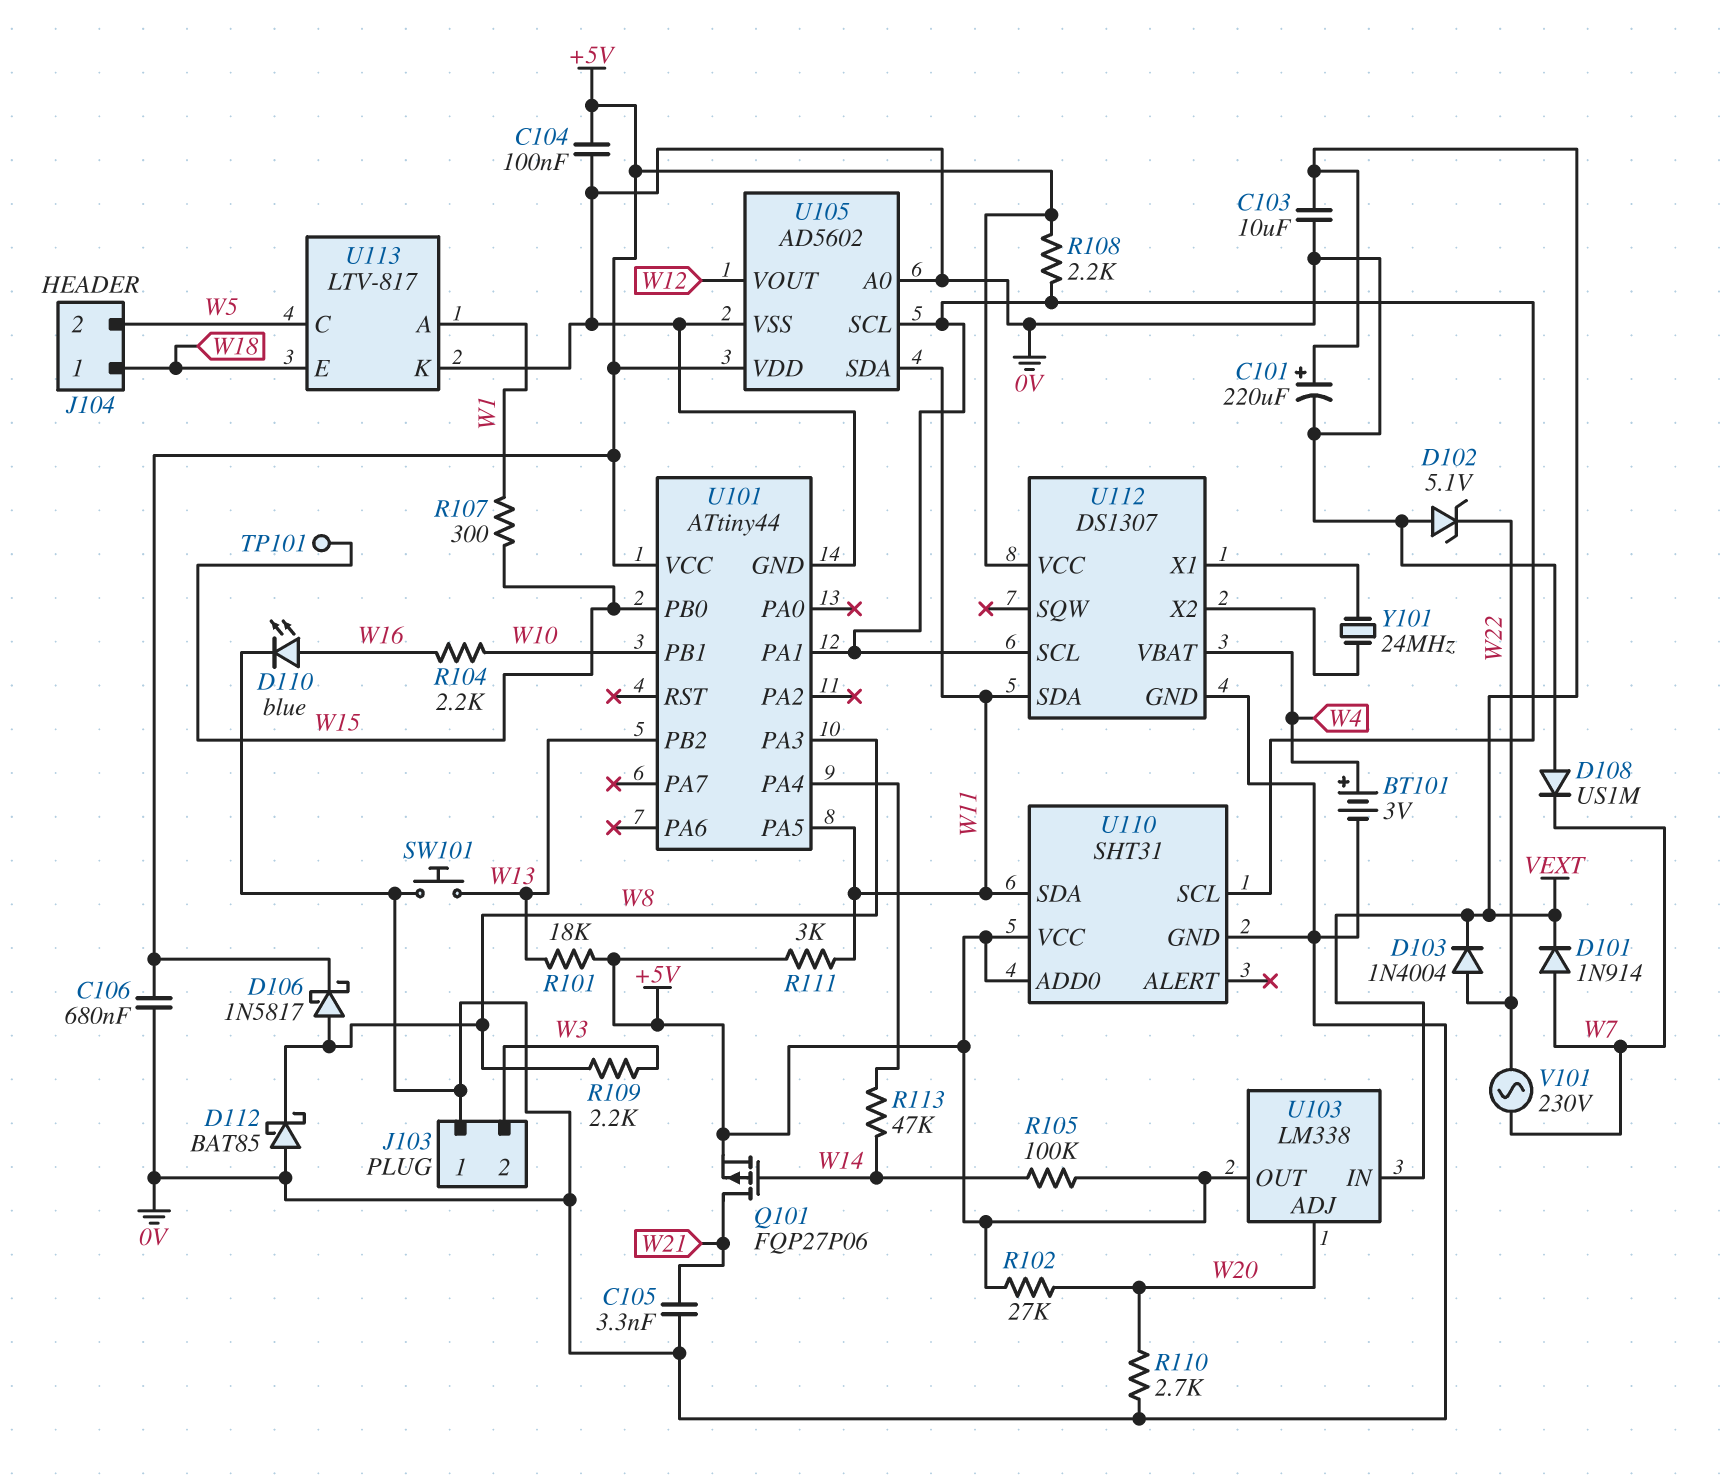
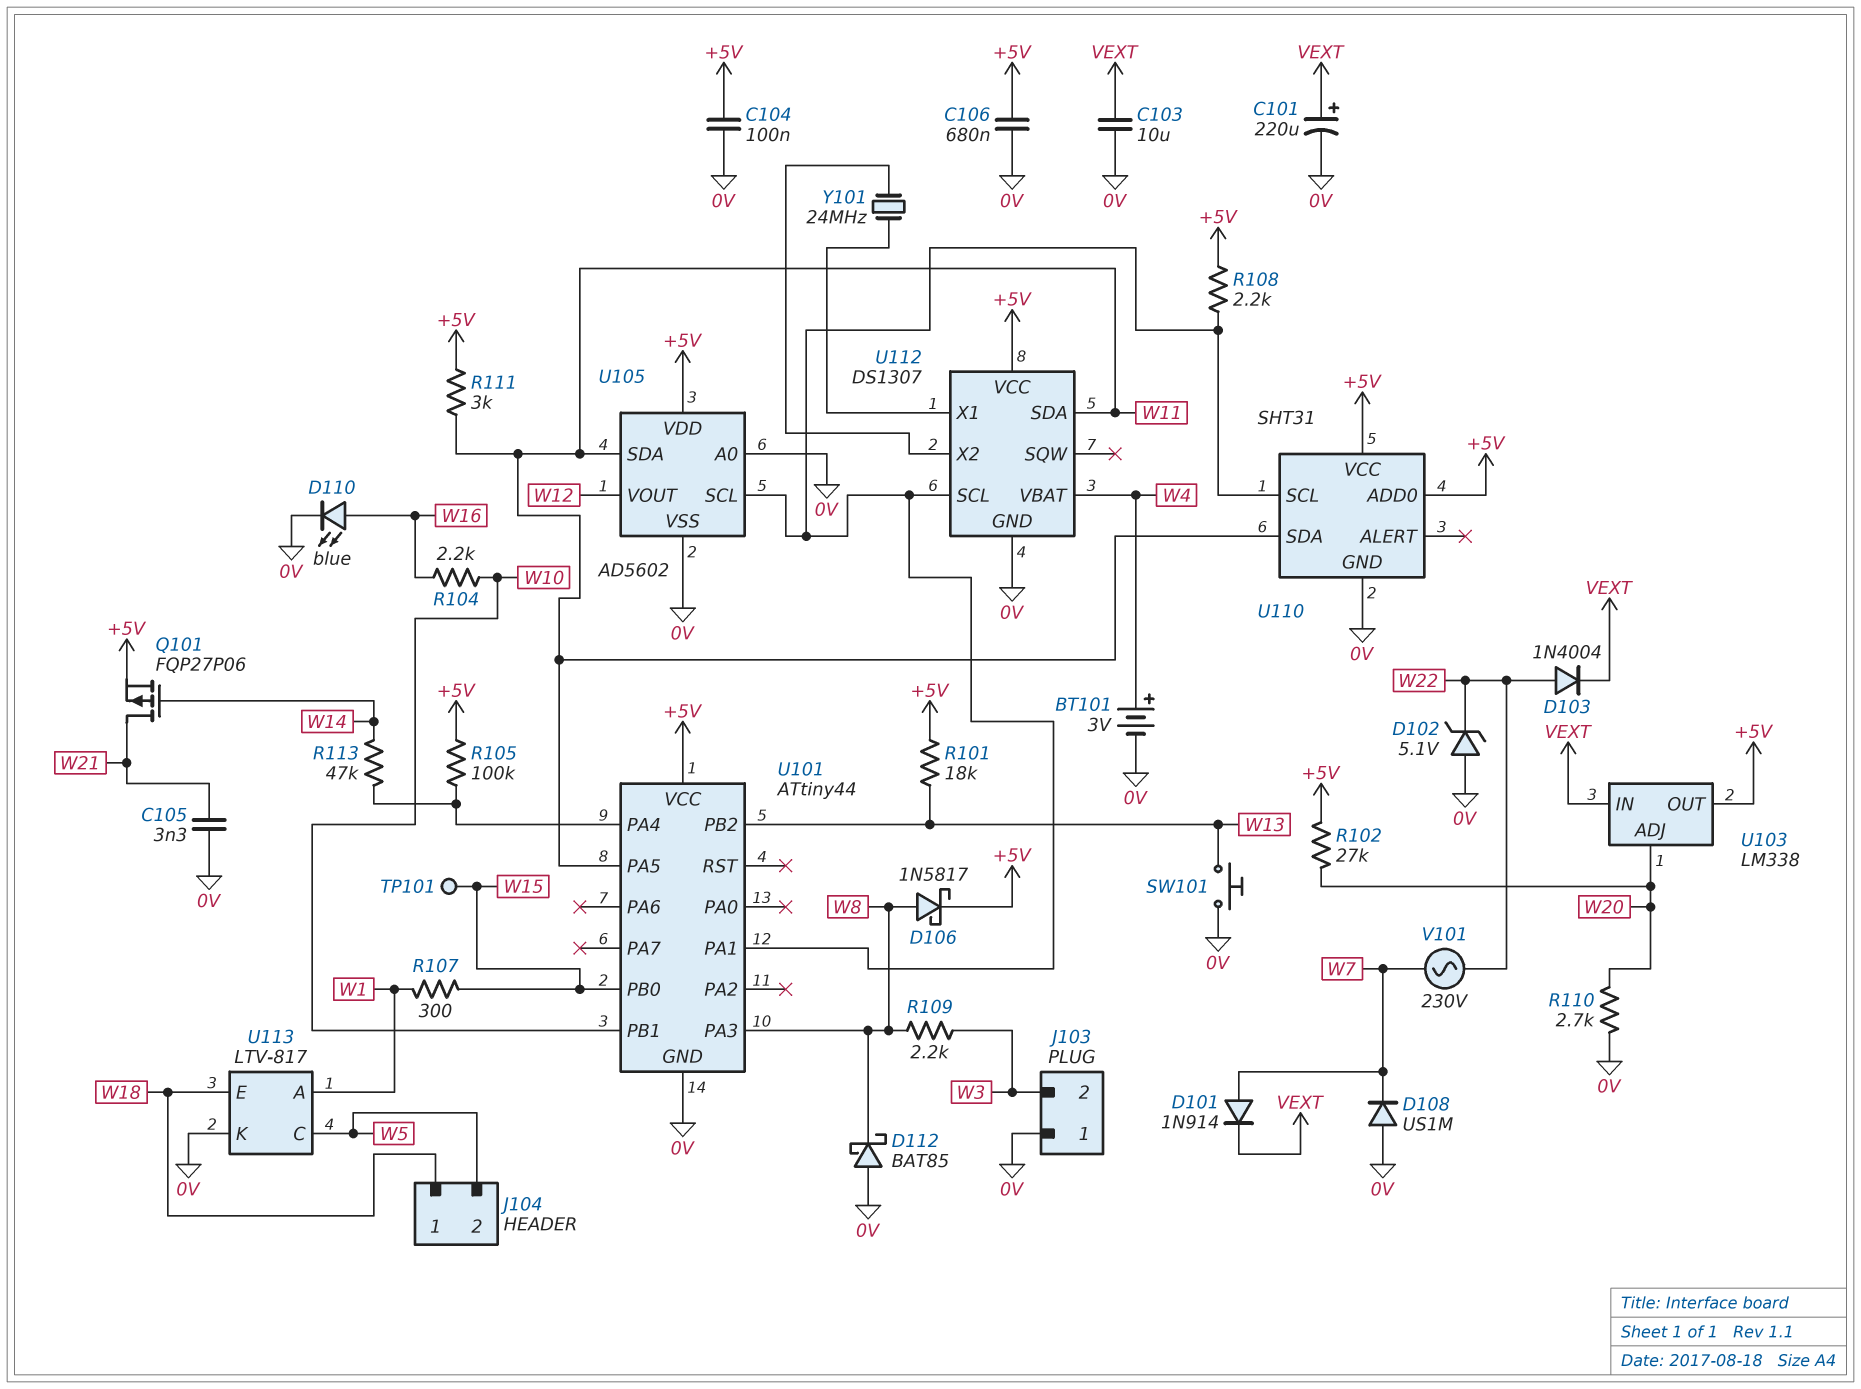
R105: 100k (+5V, W14) -> 100k (+5V, U101/PA4)

